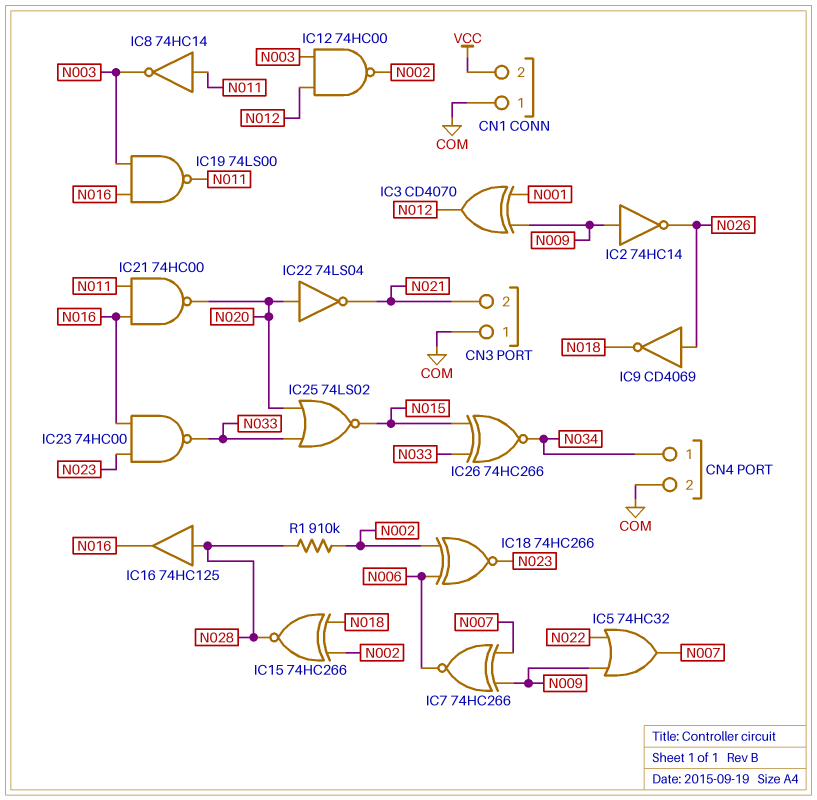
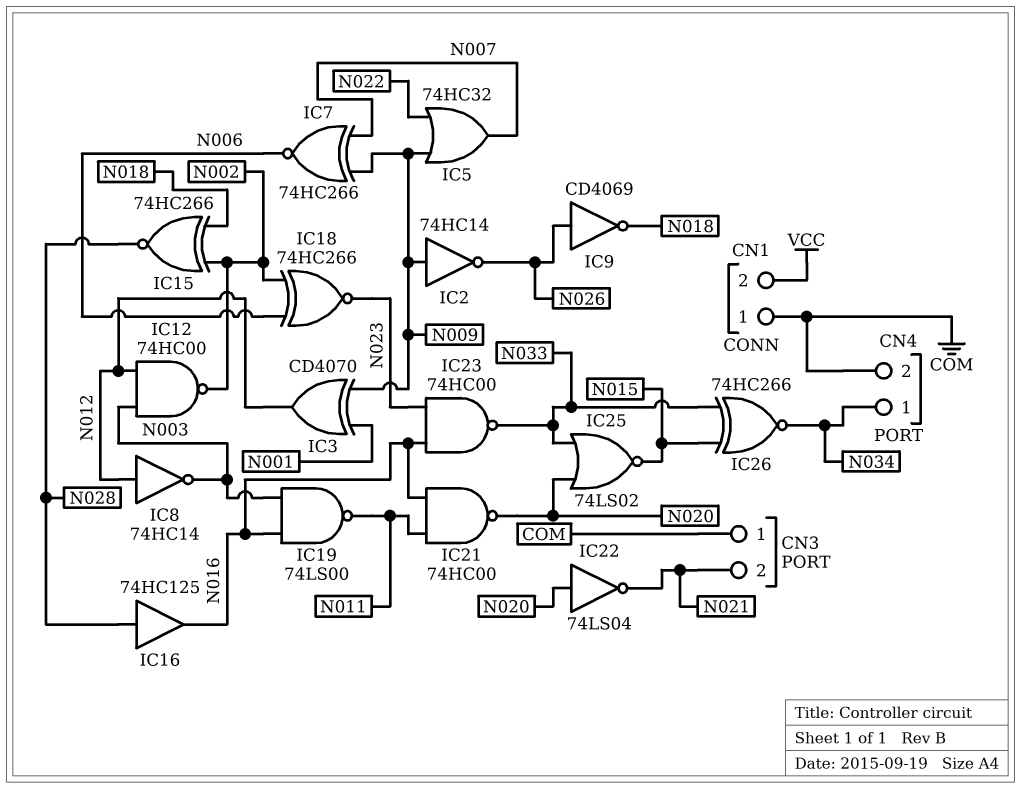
IC8: NOT 74HC14 (in N011, out N003) -> NOT 74HC14 (in N012, out N003)
R1: 910k (N002, N028) -> none

